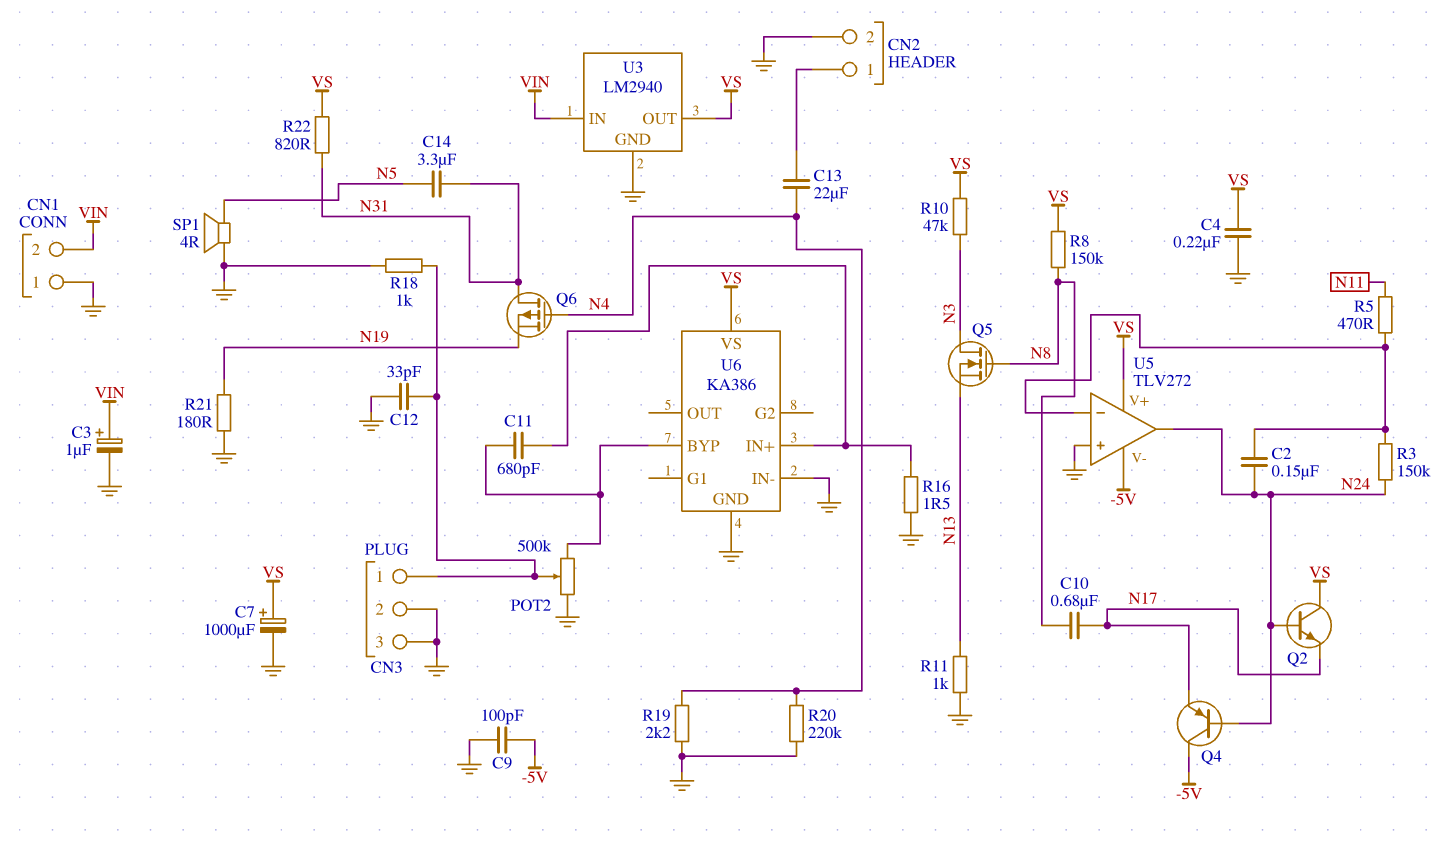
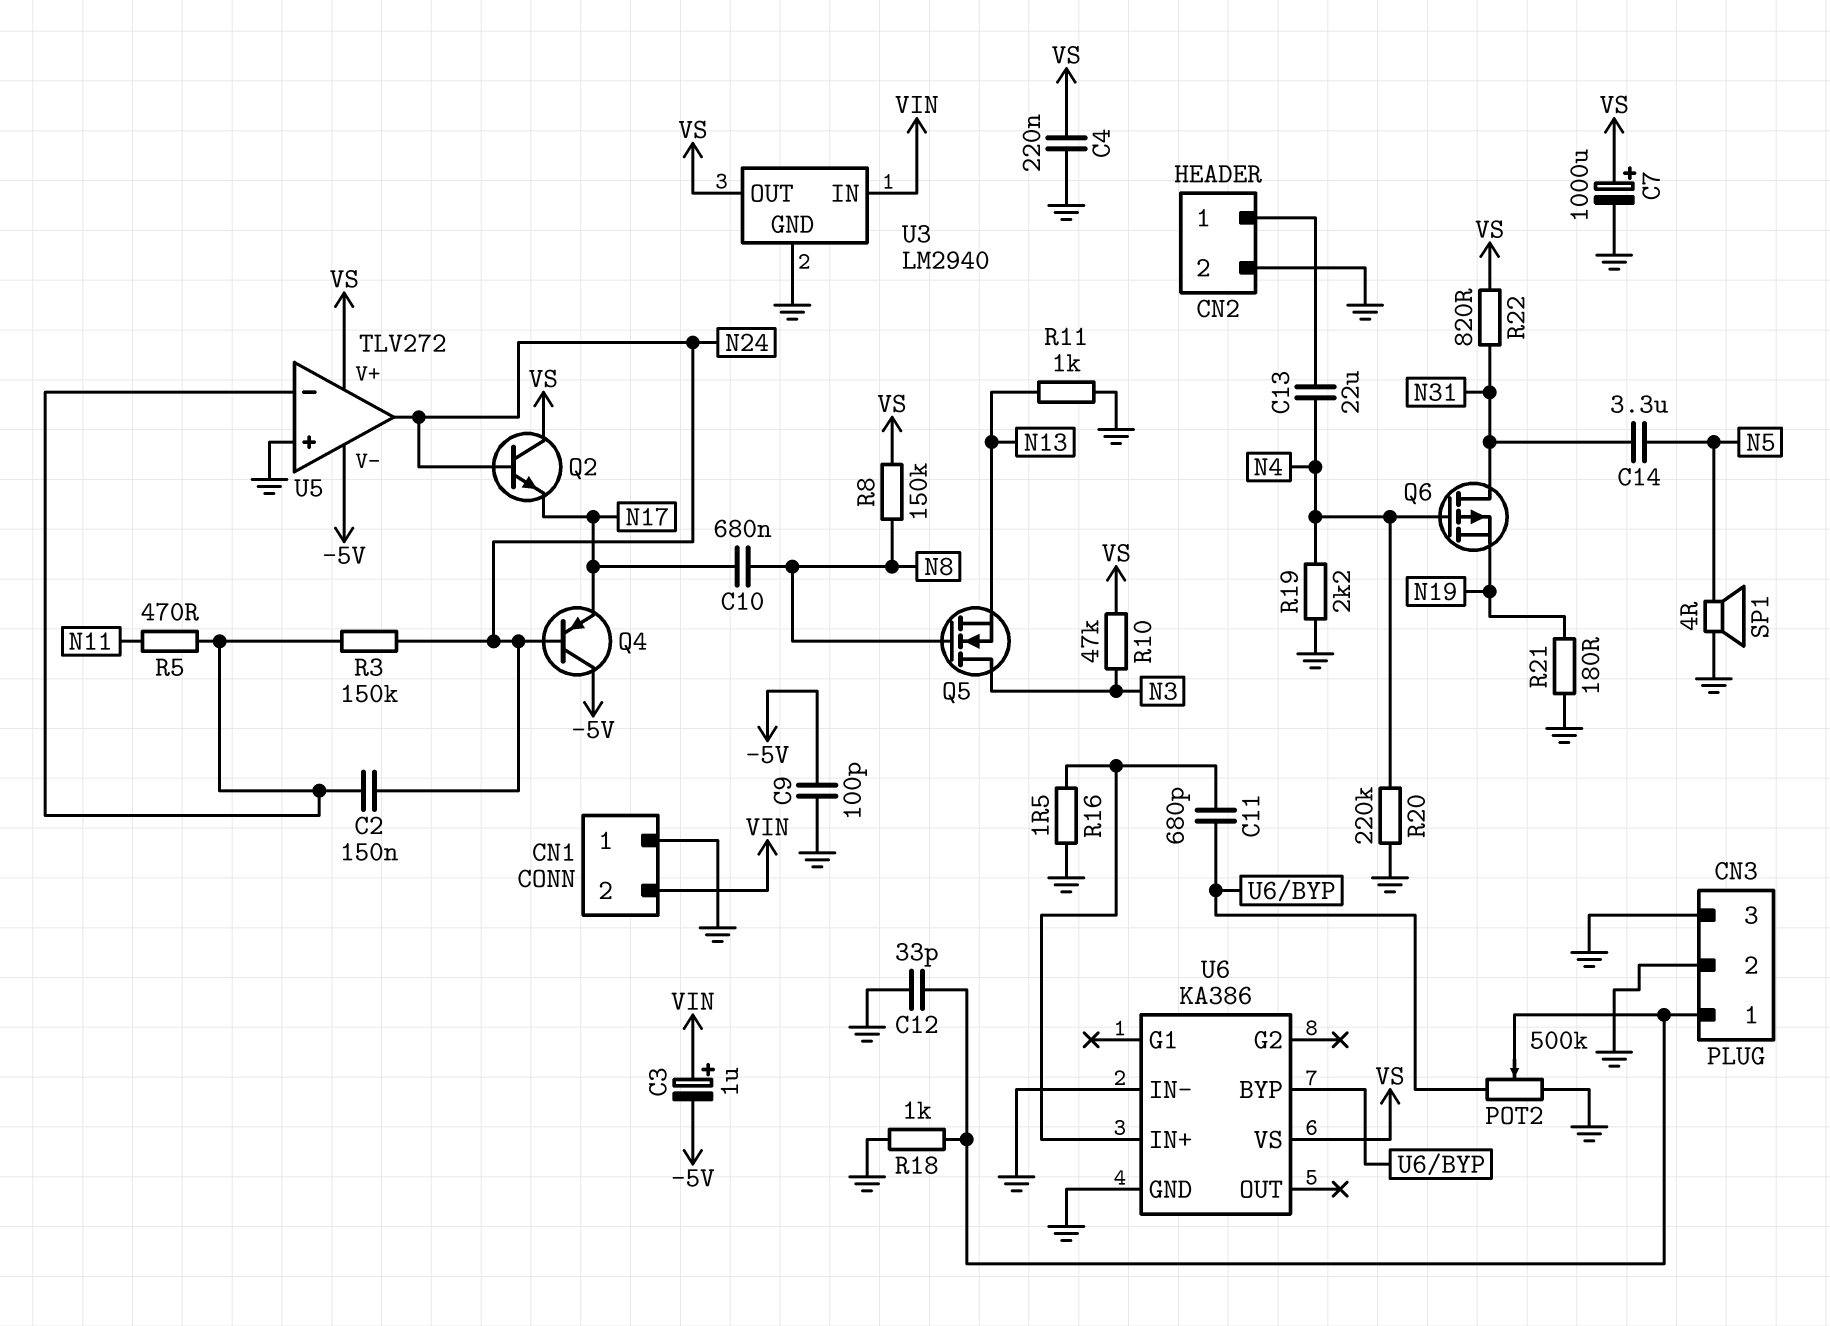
C3: 1uF (plus VIN, minus GND) -> 1uF (plus VIN, minus -5V)

